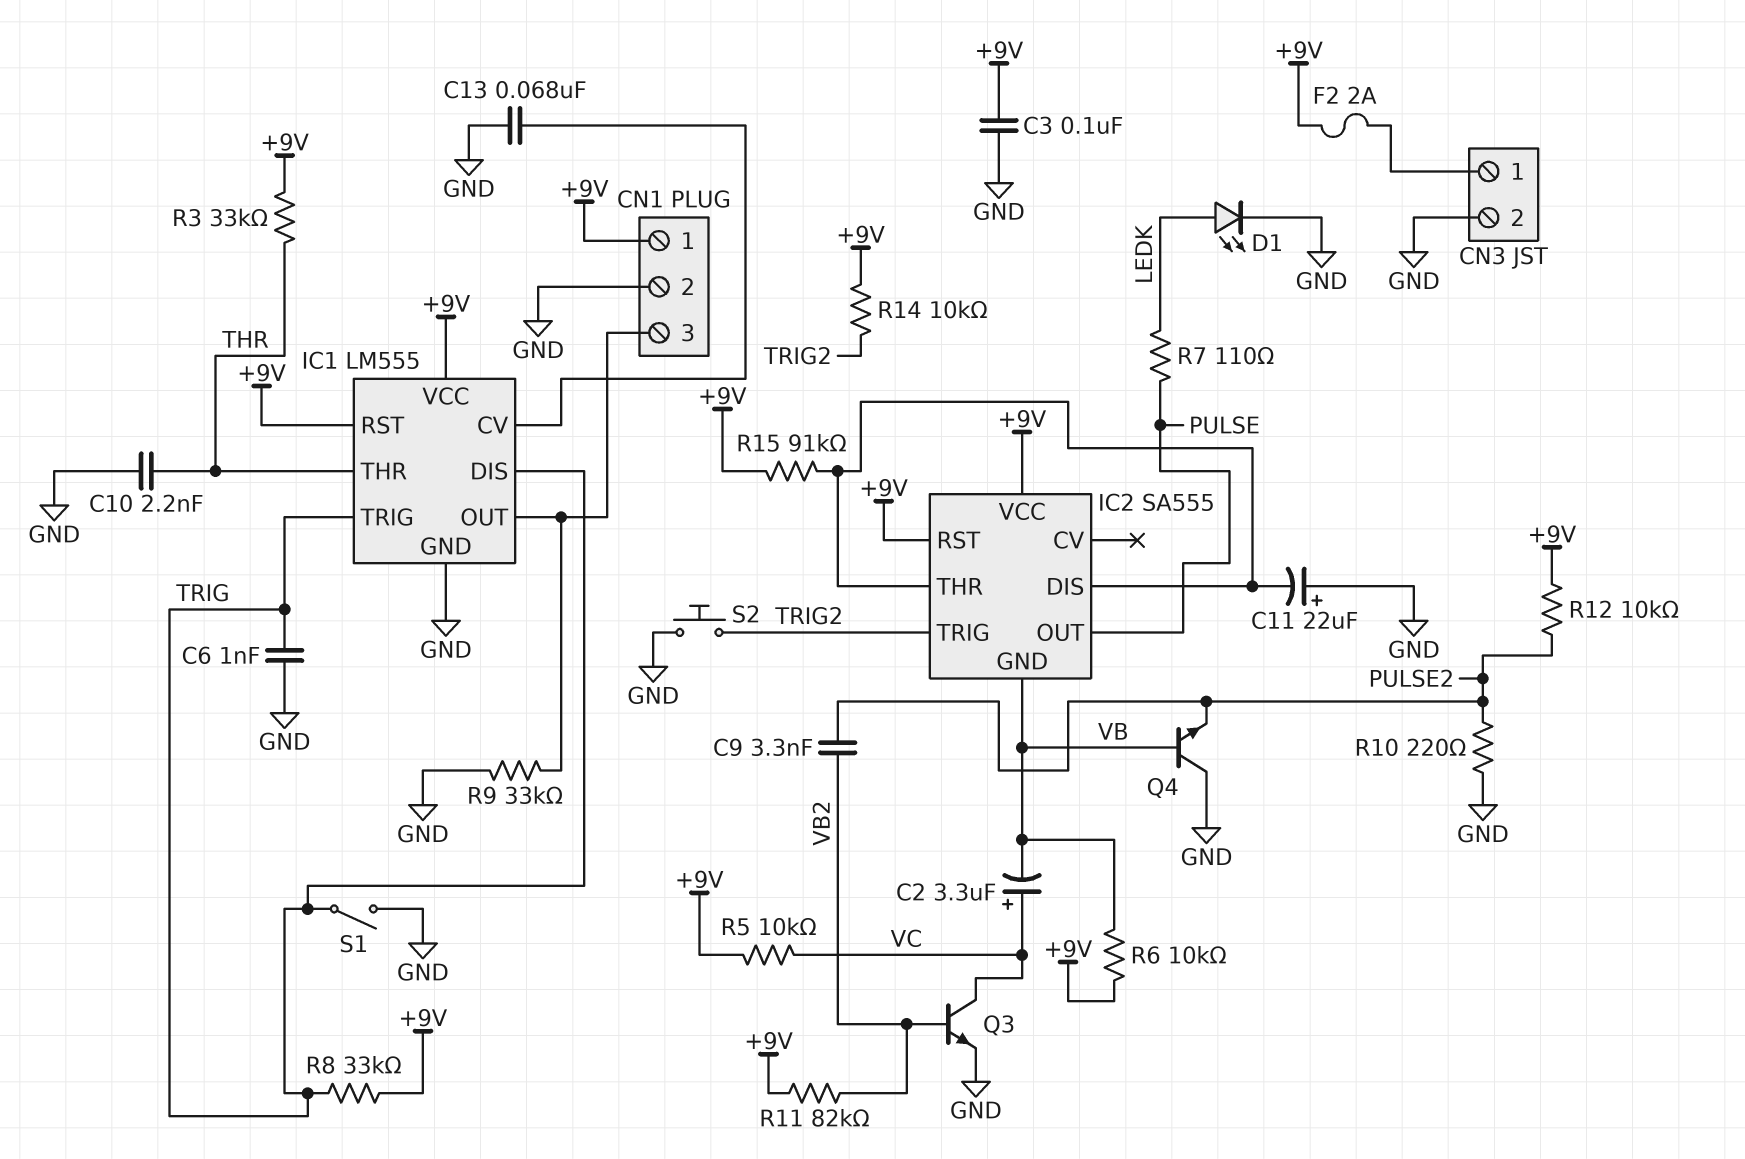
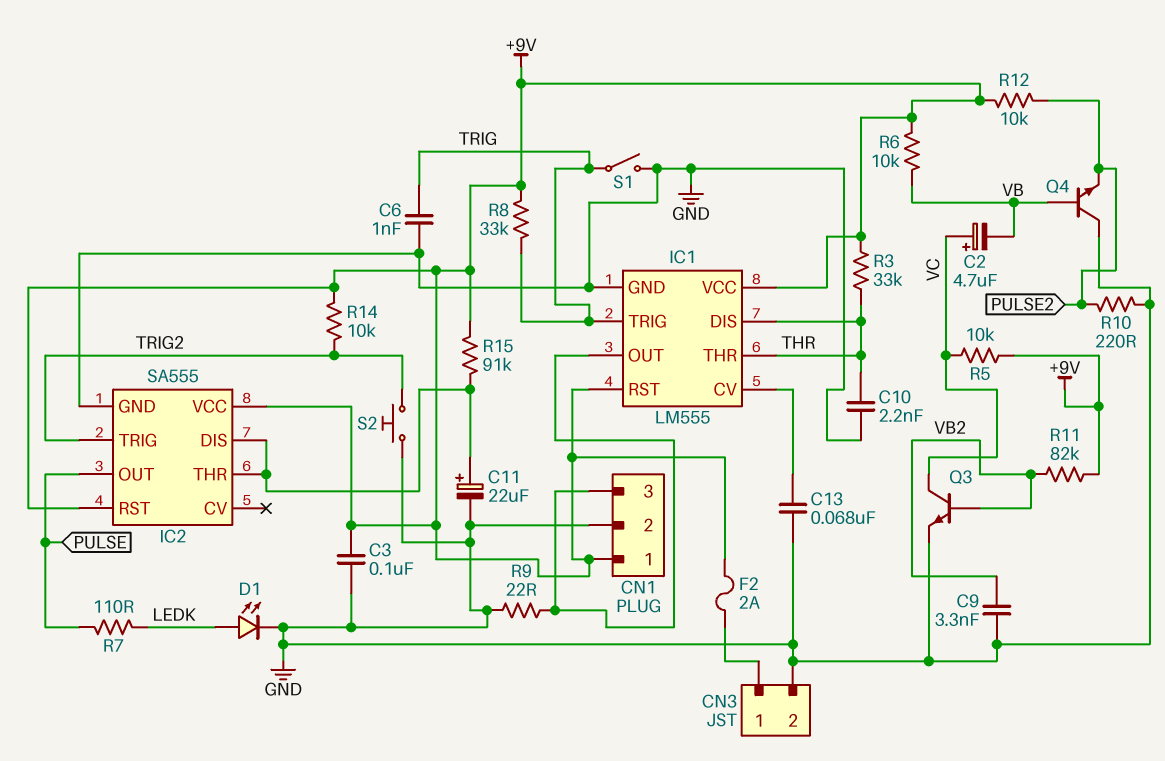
C2: 3.3uF (plus VC, minus VB) -> 4.7uF (plus VC, minus VB)
C9: 3.3nF (PULSE2, VB2) -> 3.3nF (GND, VB2)
C11: 22uF (plus GND, minus IC2/DIS) -> 22uF (plus IC2/DIS, minus GND)
IC1 pin DIS: TRIG -> THR
IC2 pin GND: VB -> GND
R9: 33k (CN1/3, GND) -> 22 (CN1/3, GND)

